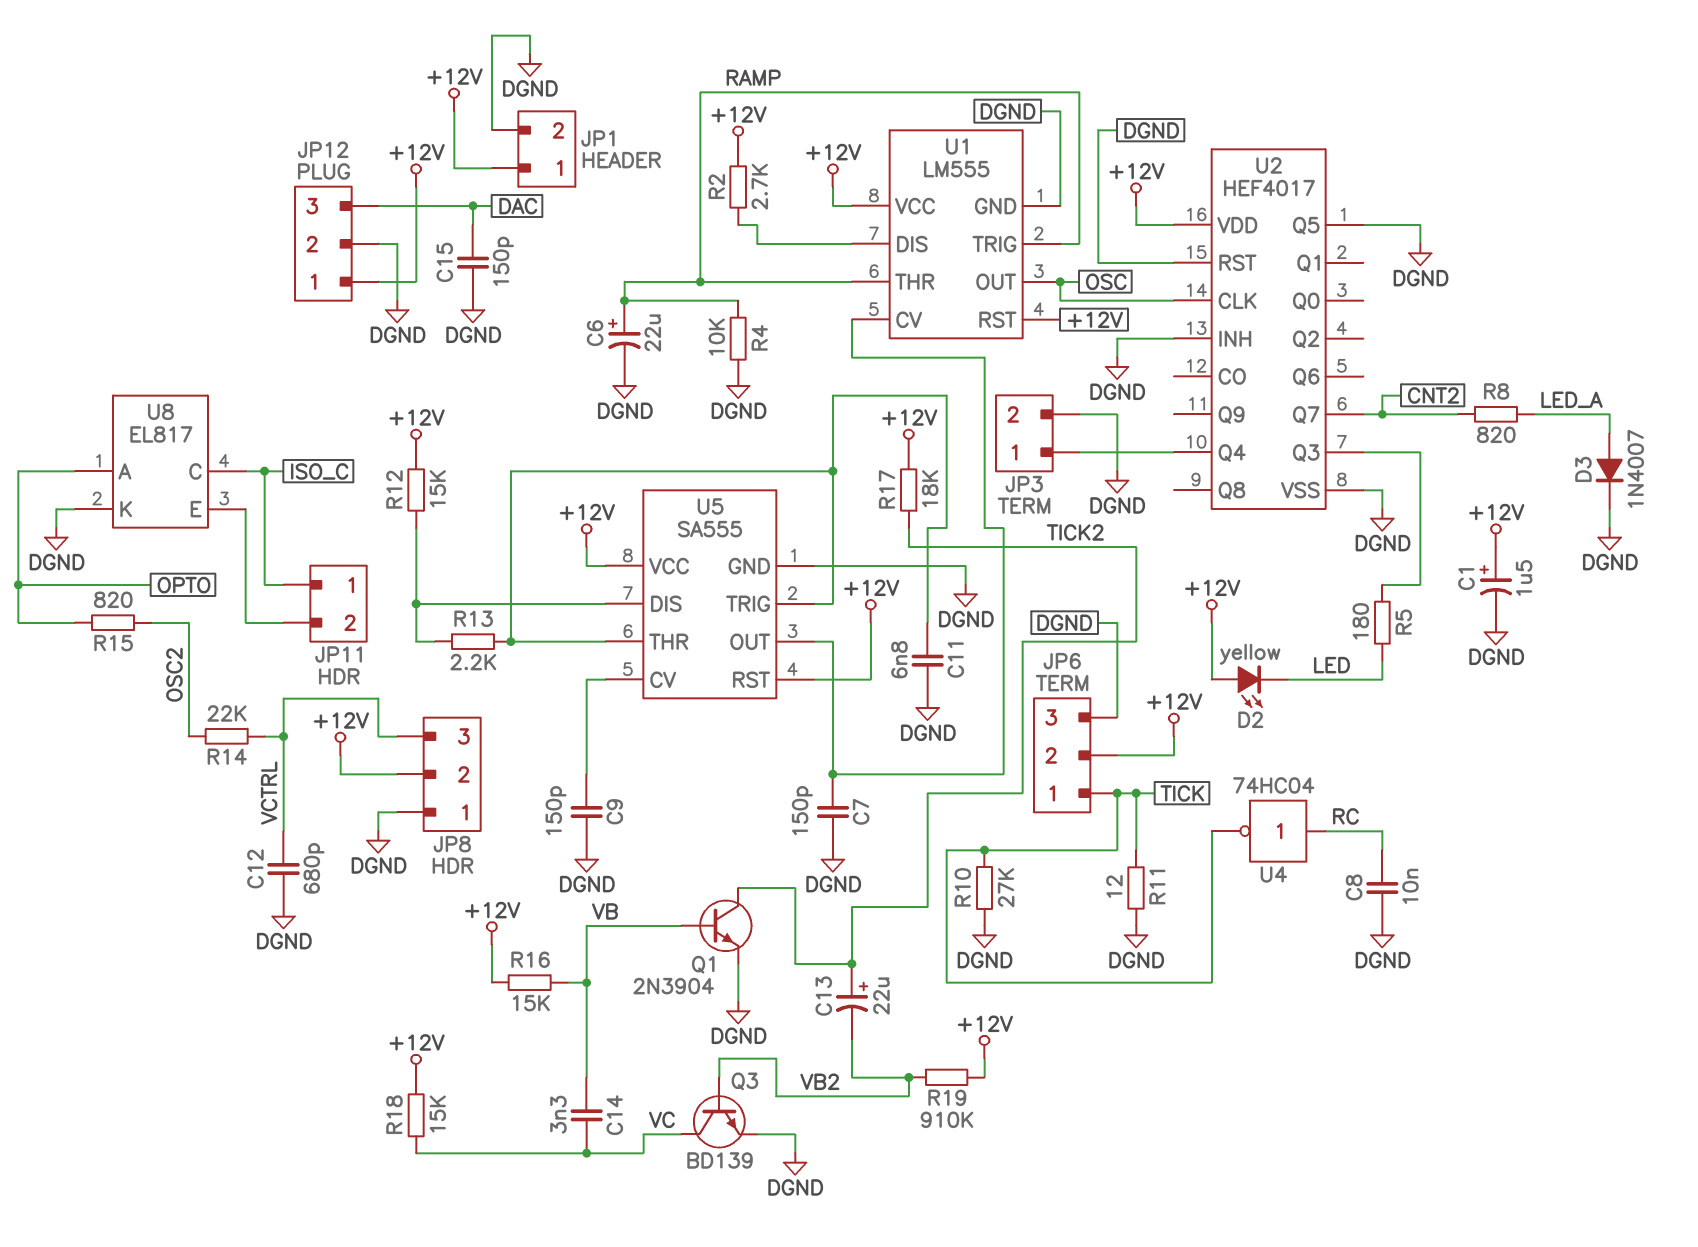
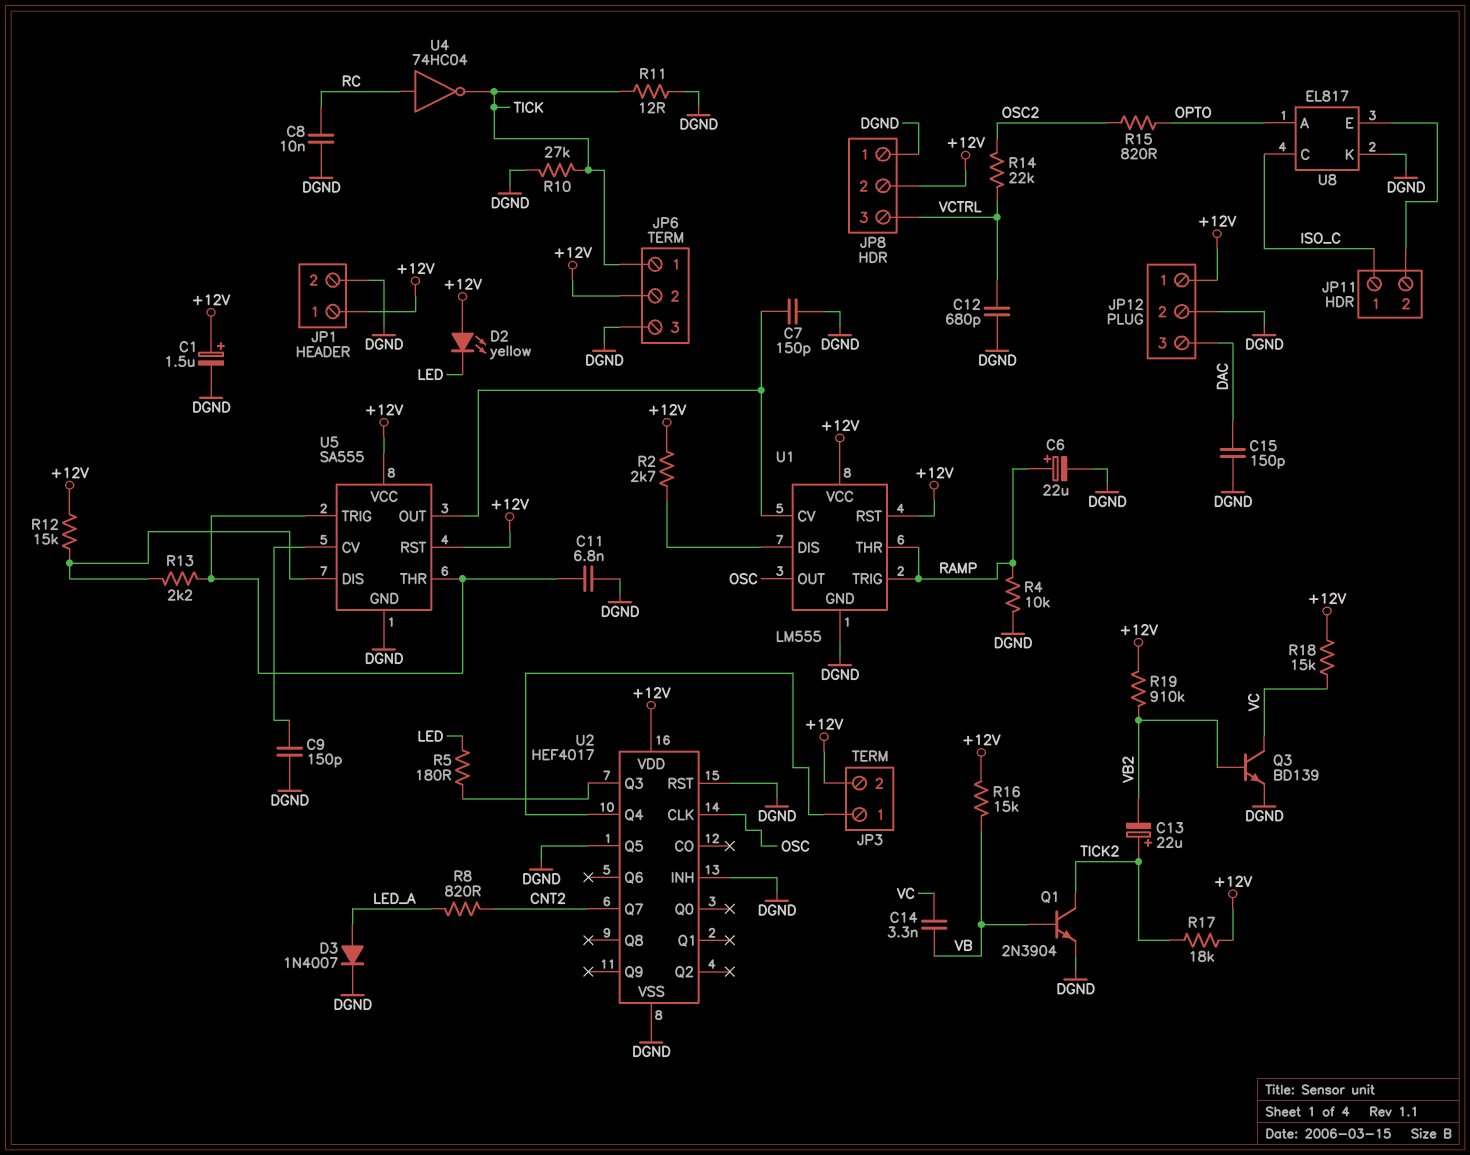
JP3 pin 2: DGND -> +12V

